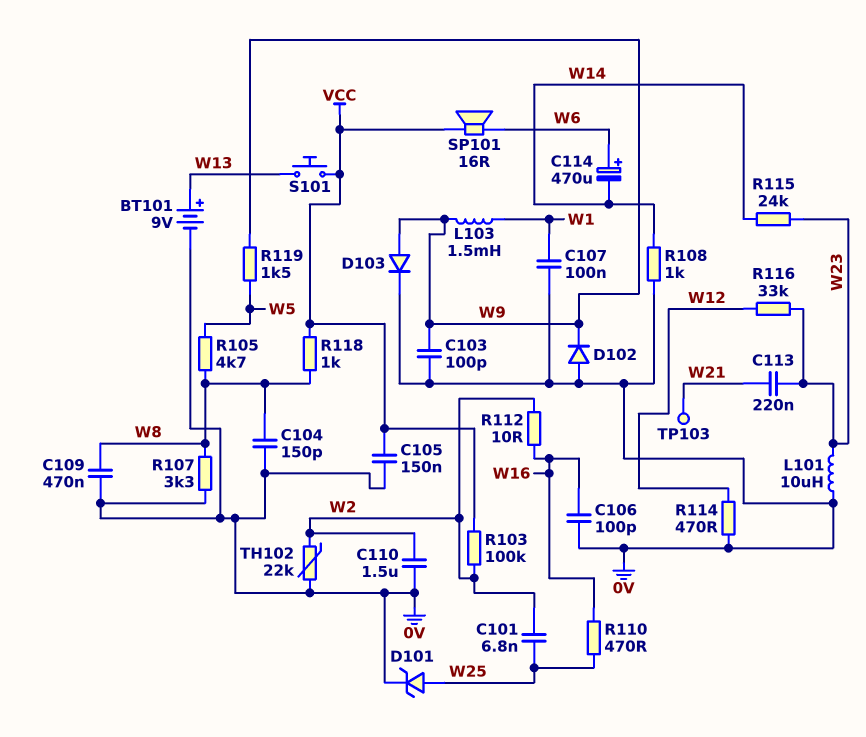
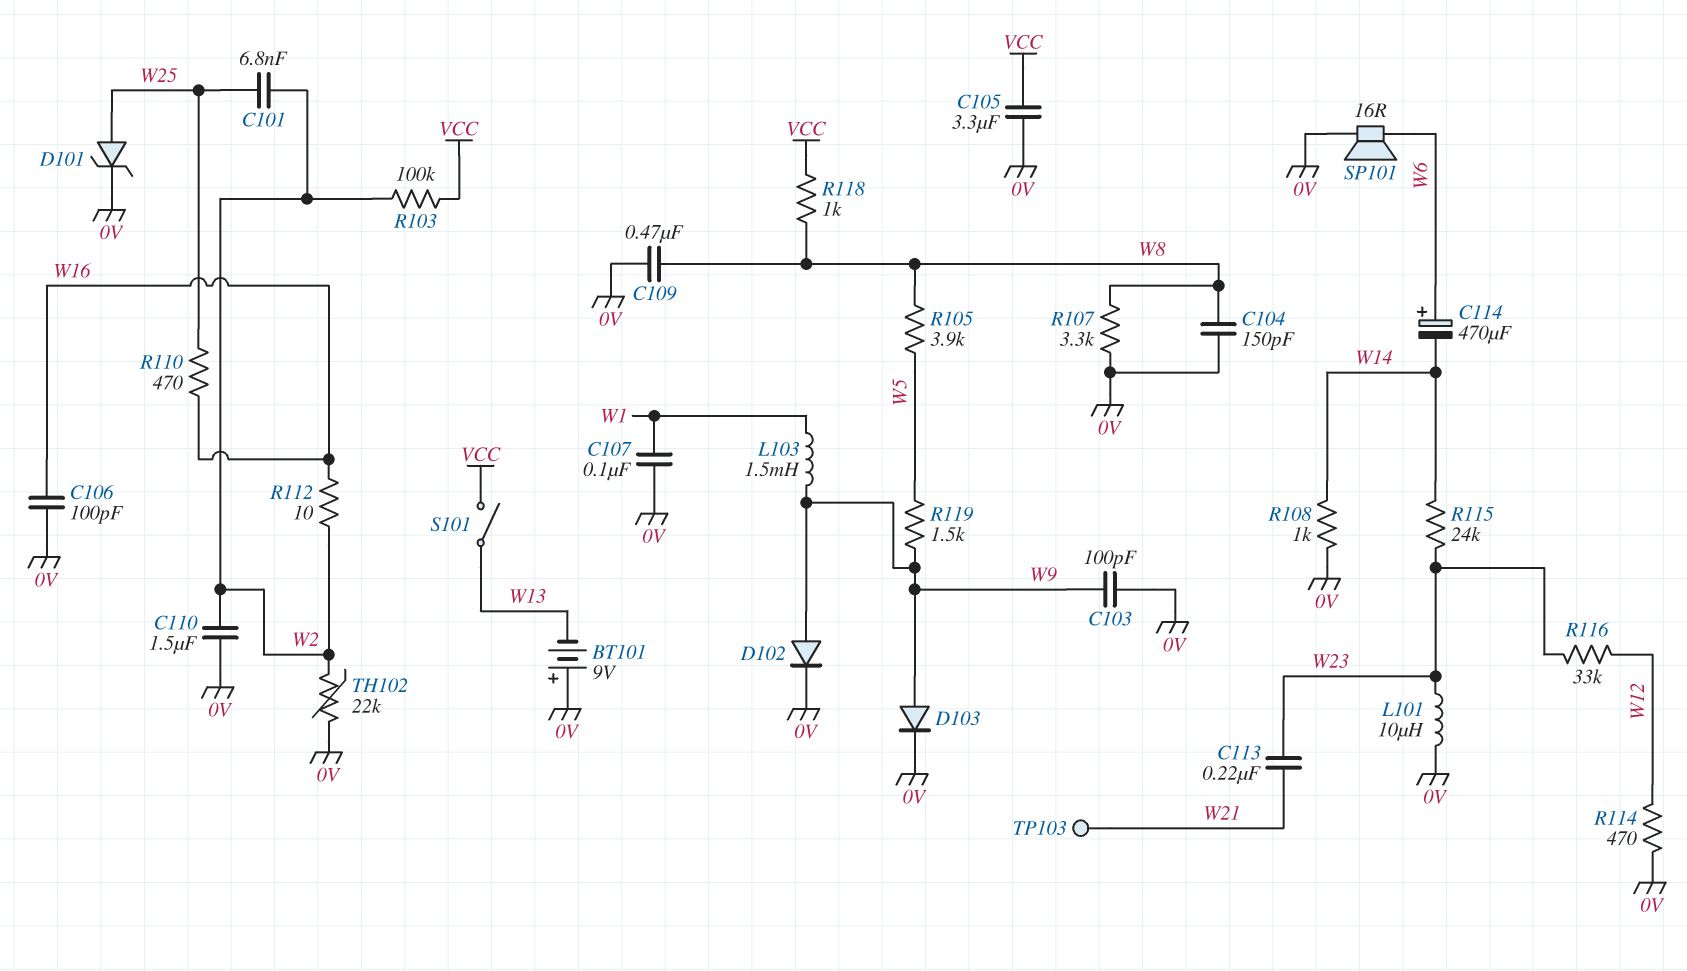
BT101: 9V (plus W13, minus 0V) -> 9V (plus 0V, minus W13)
C105: 150nF (0V, VCC) -> 3.3uF (0V, VCC)
D102: diode (A 0V, K W9) -> diode (A W9, K 0V)
R105: 4.7k (W5, W8) -> 3.9k (W5, W8)
S101: button (VCC, W13) -> switch (VCC, W13)
SP101: speaker 16R (VCC, W6) -> speaker 16R (0V, W6)

